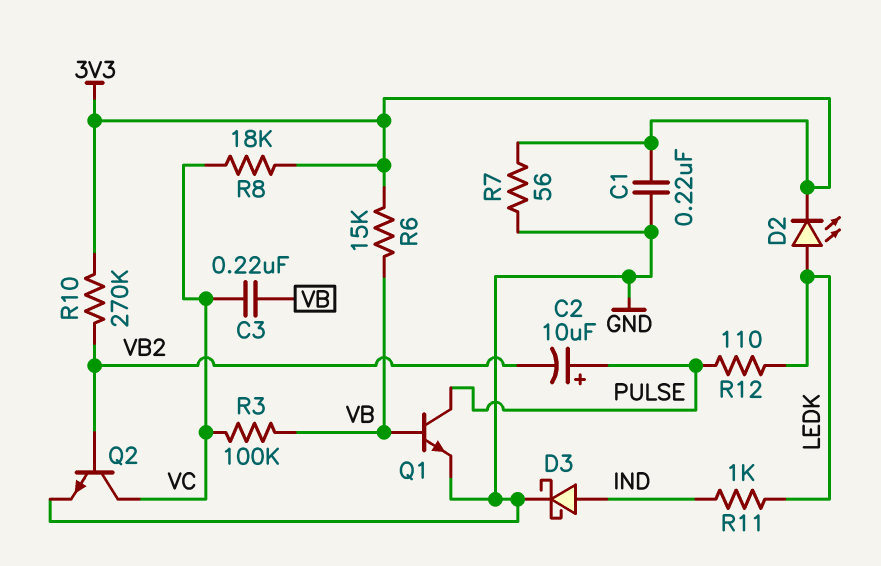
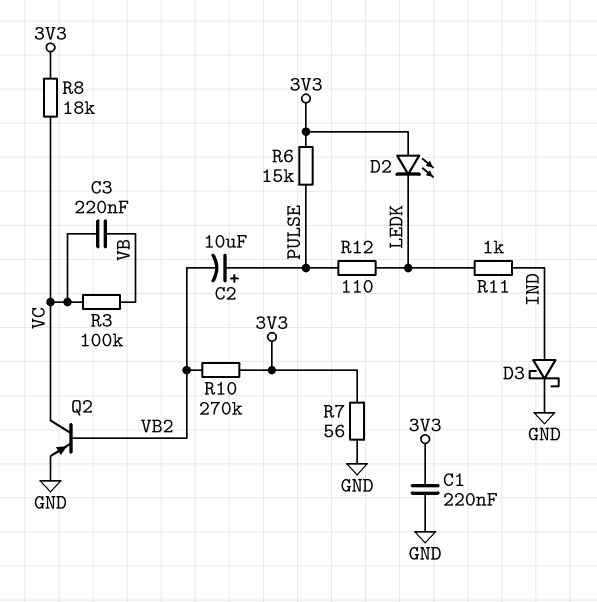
D2: LED (A LEDK, K 3V3) -> LED (A 3V3, K LEDK)
Q1: NPN (B VB, C PULSE, E GND) -> none
Q2: NPN (B VB2, C VC, E GND) -> PNP (B VB2, C VC, E GND)
R6: 15k (3V3, VB) -> 15k (3V3, PULSE)

